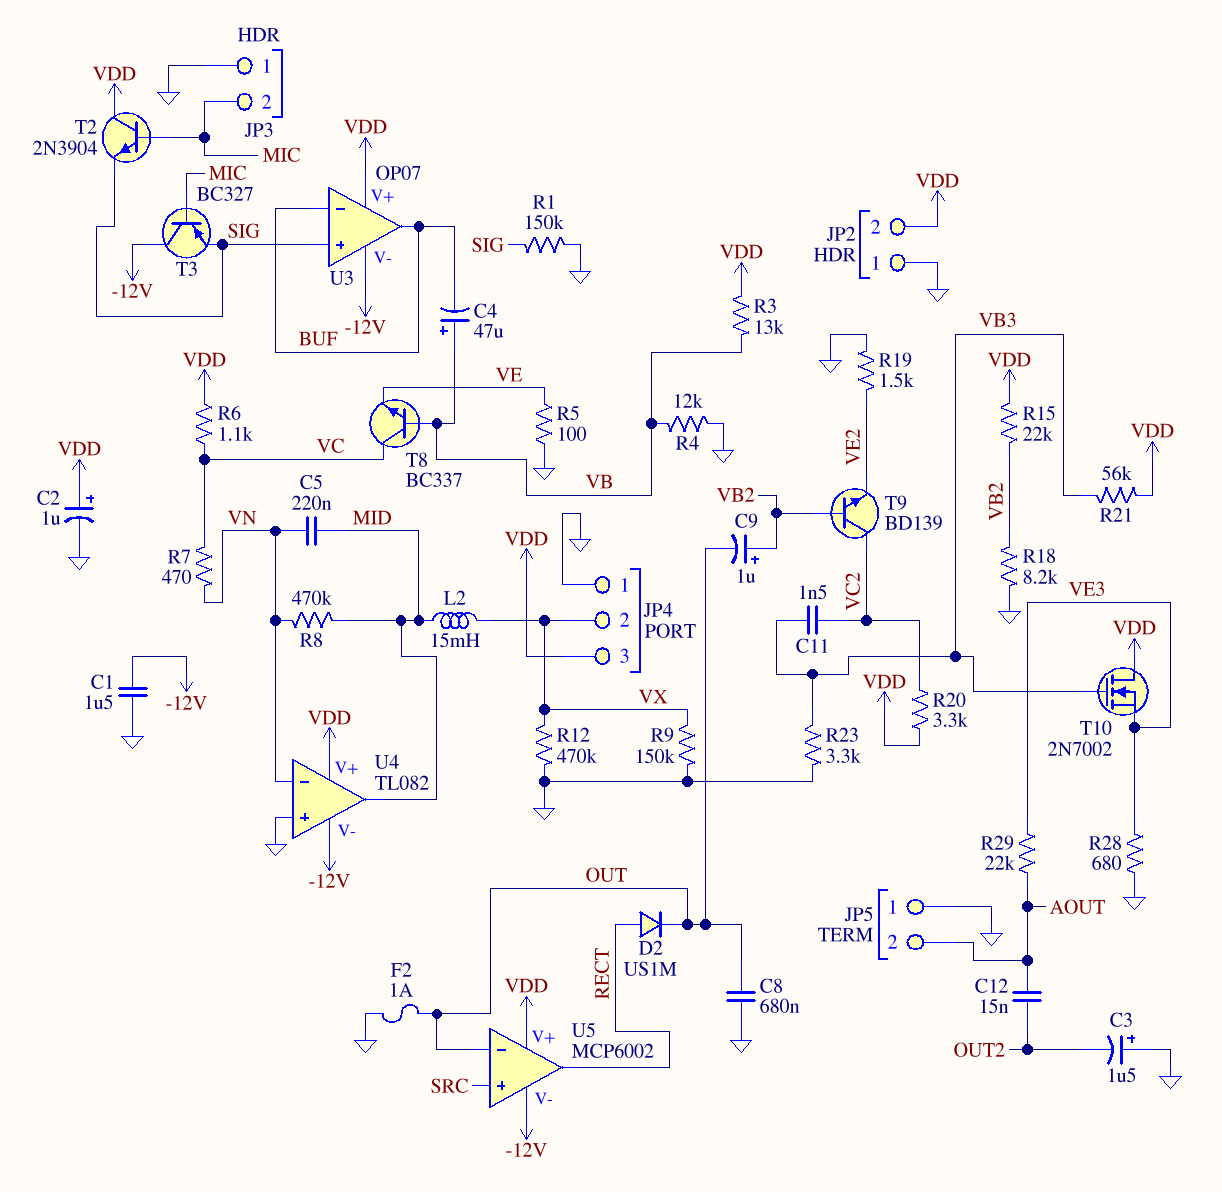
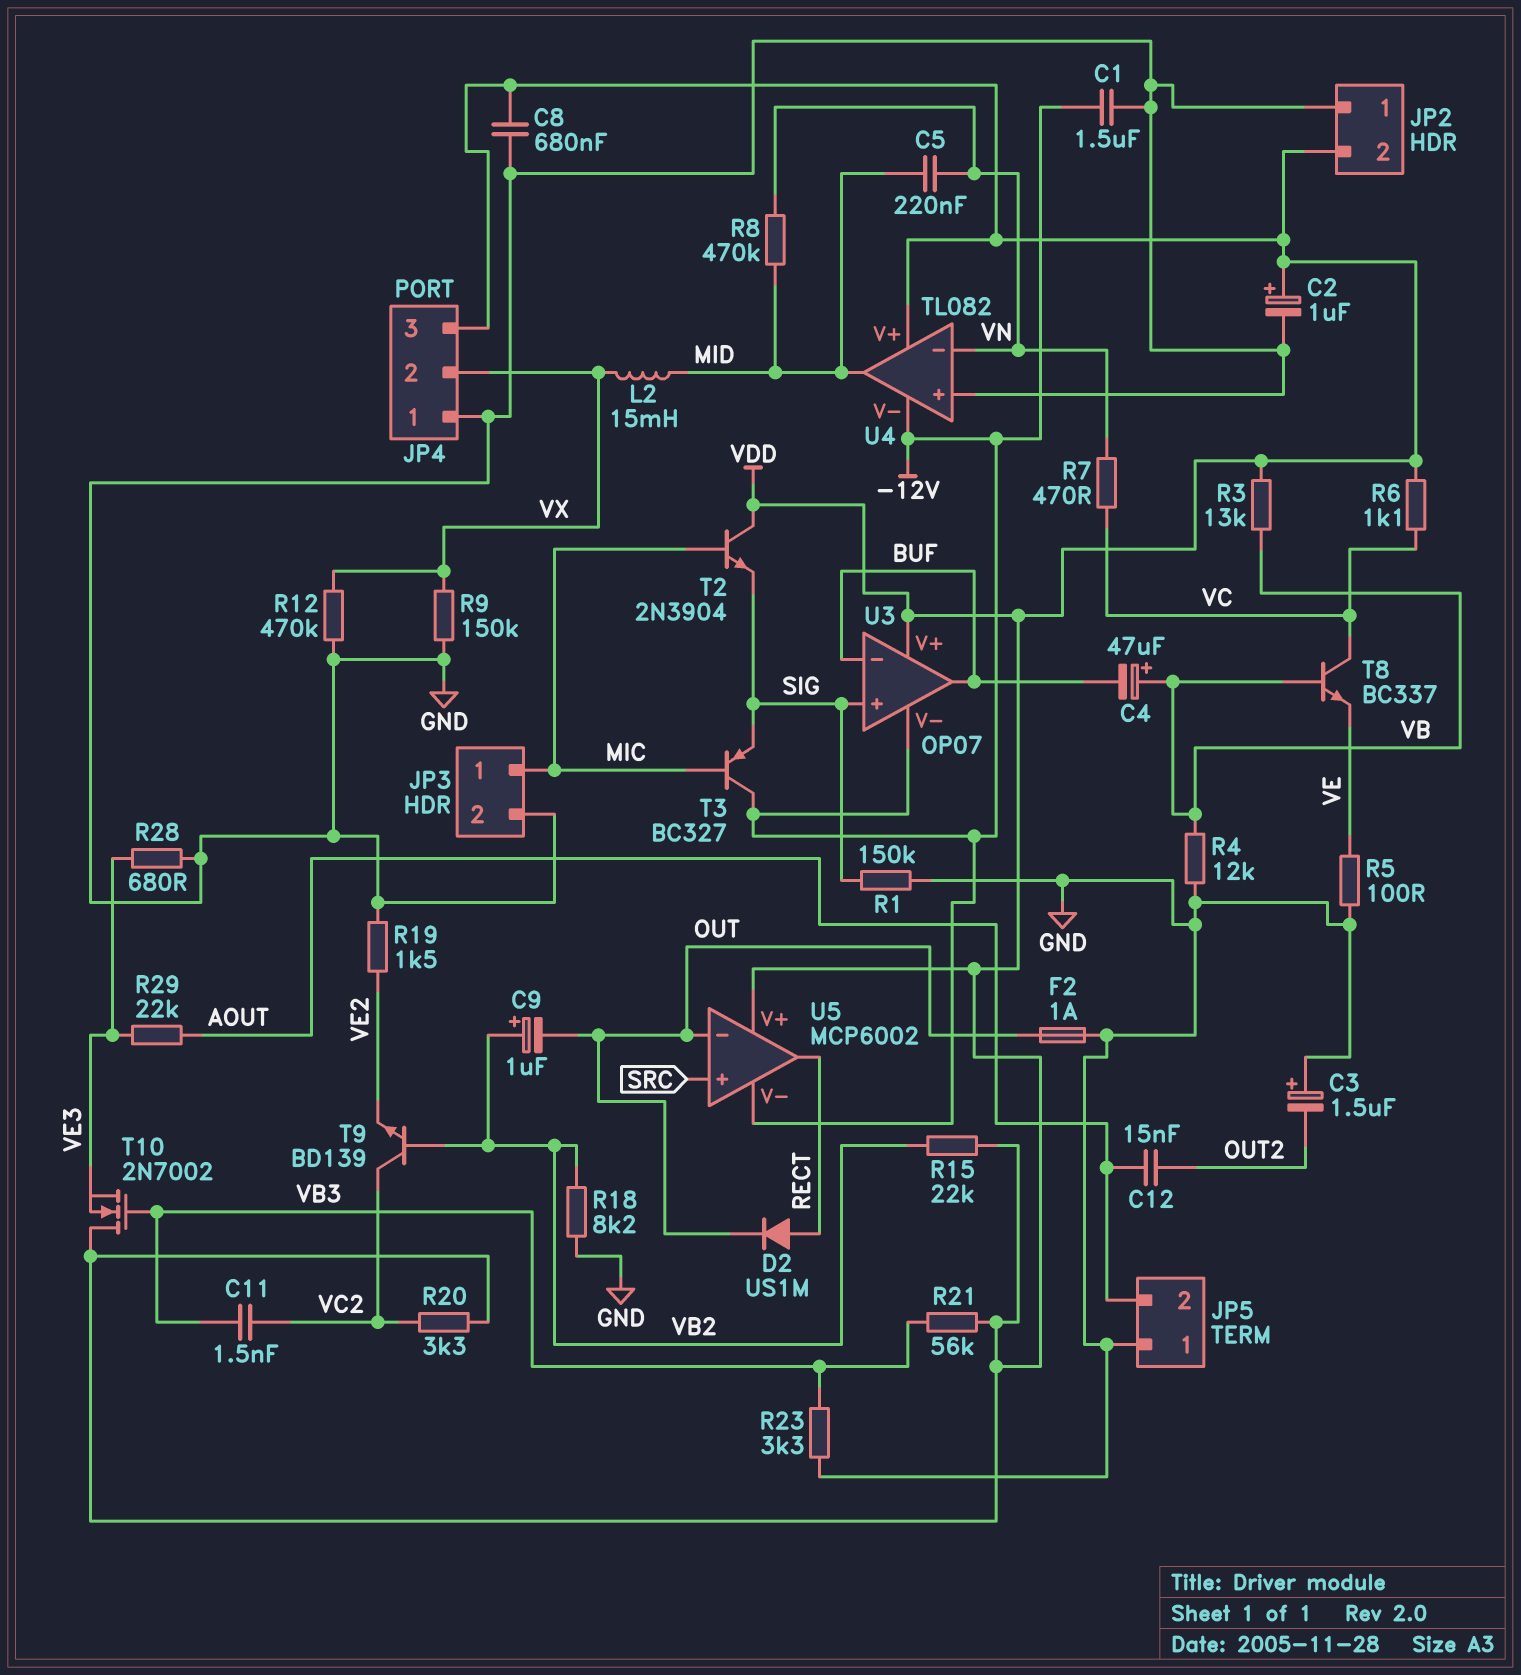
C8: 680nF (GND, OUT) -> 680nF (GND, VDD)
JP3 pin 1: GND -> MIC
JP3 pin 2: MIC -> GND

